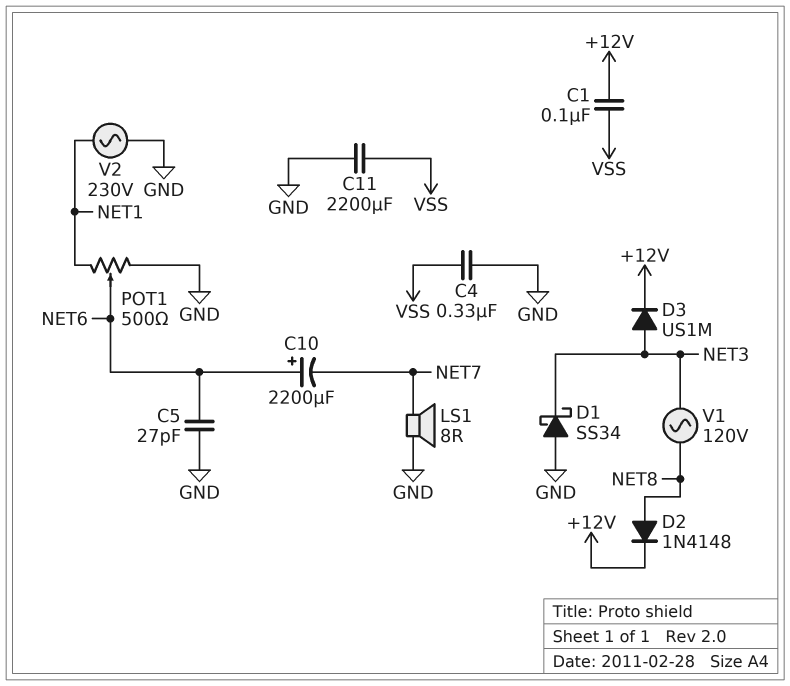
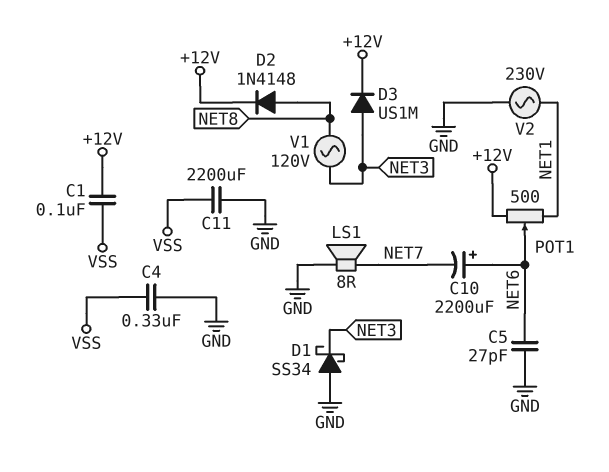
POT1: 500 (GND, NET1, wiper NET6) -> 500 (+12V, NET1, wiper NET6)

